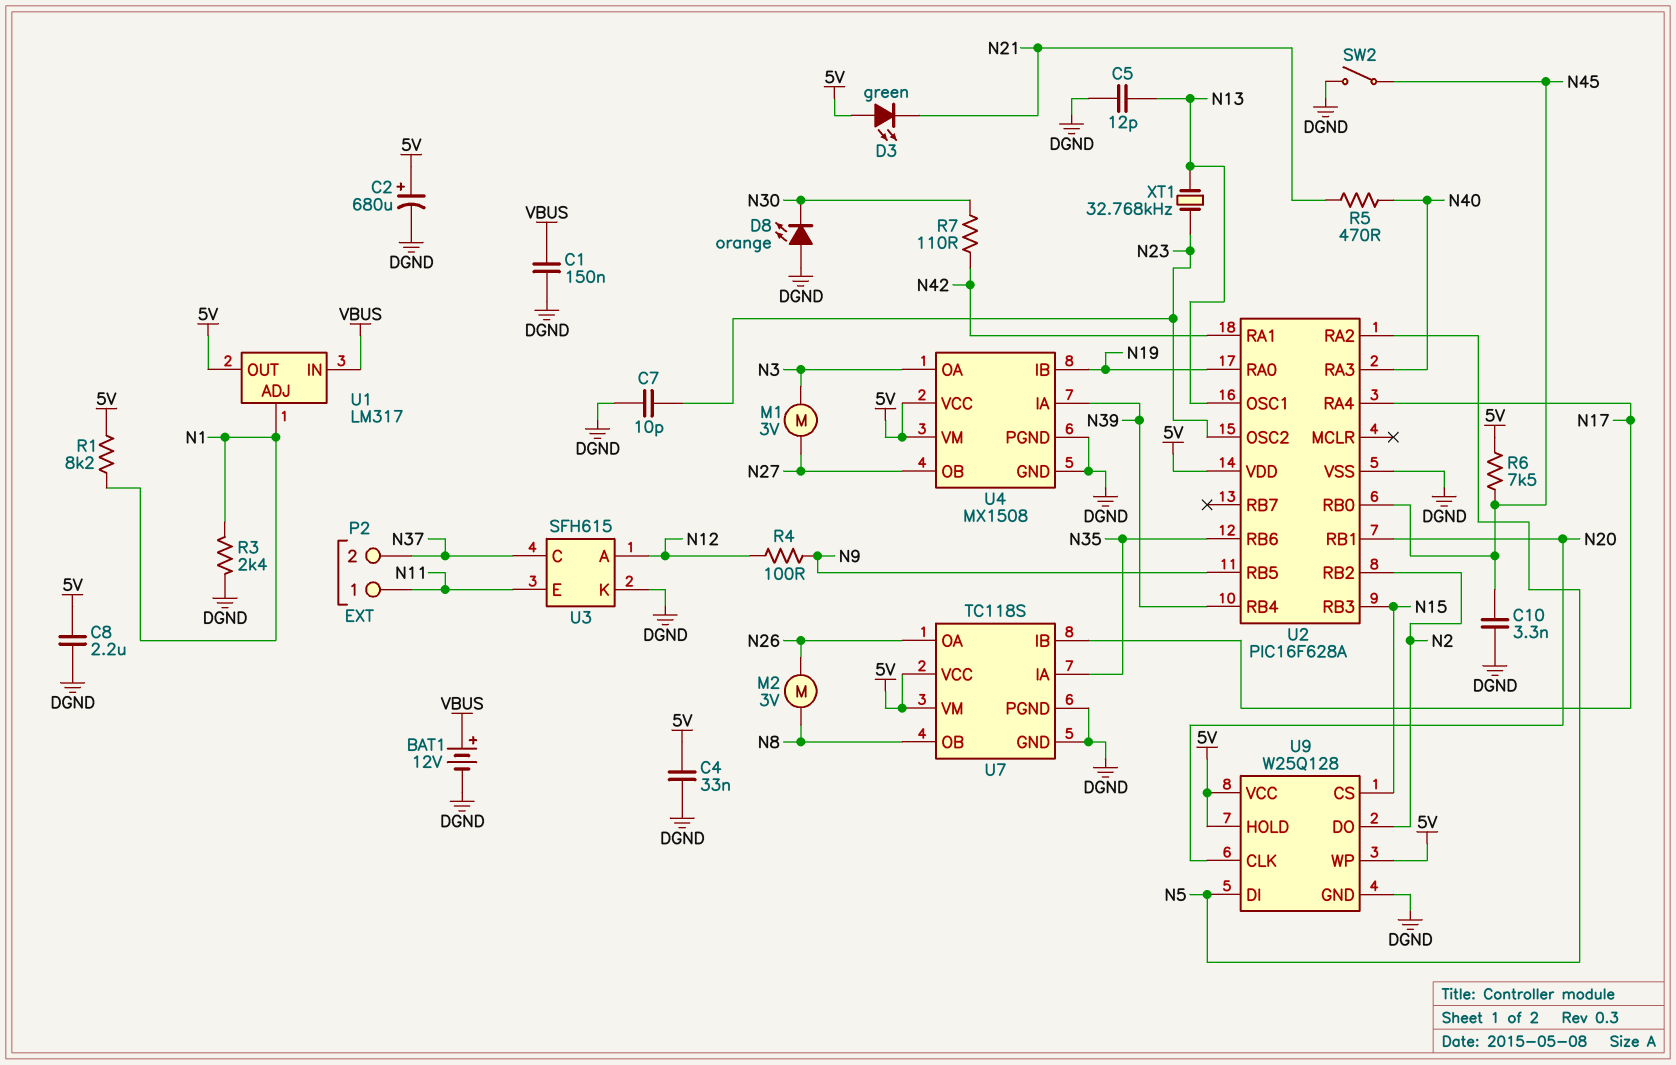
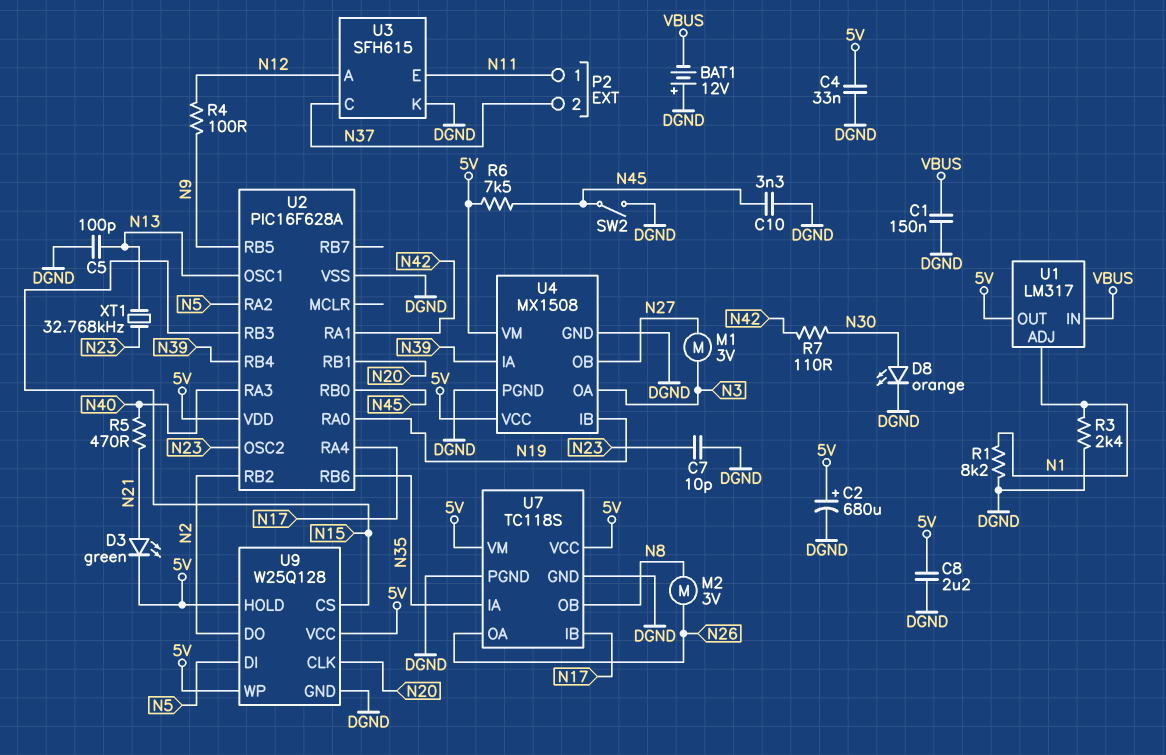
BAT1: 12V (plus VBUS, minus DGND) -> 12V (plus DGND, minus VBUS)
C5: 12pF (DGND, N13) -> 100pF (DGND, N13)
D3: LED green (A 5V, K N21) -> LED green (A N21, K 5V)
D8: LED orange (A DGND, K N30) -> LED orange (A N30, K DGND)
R1: 8.2k (5V, N1) -> 8.2k (DGND, N1)

